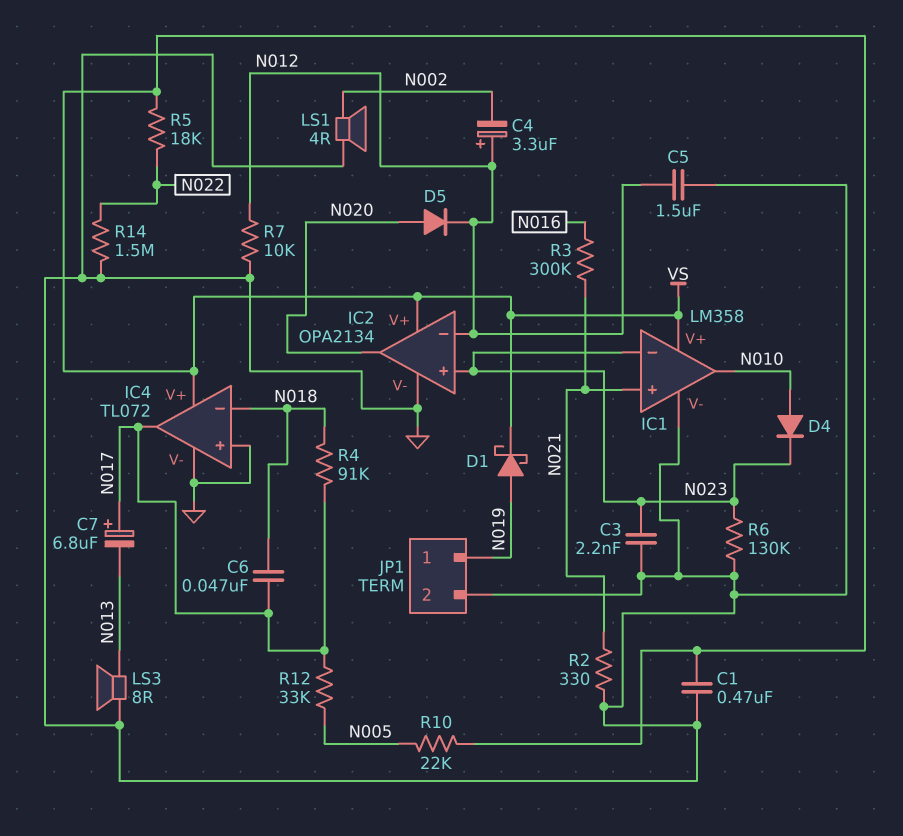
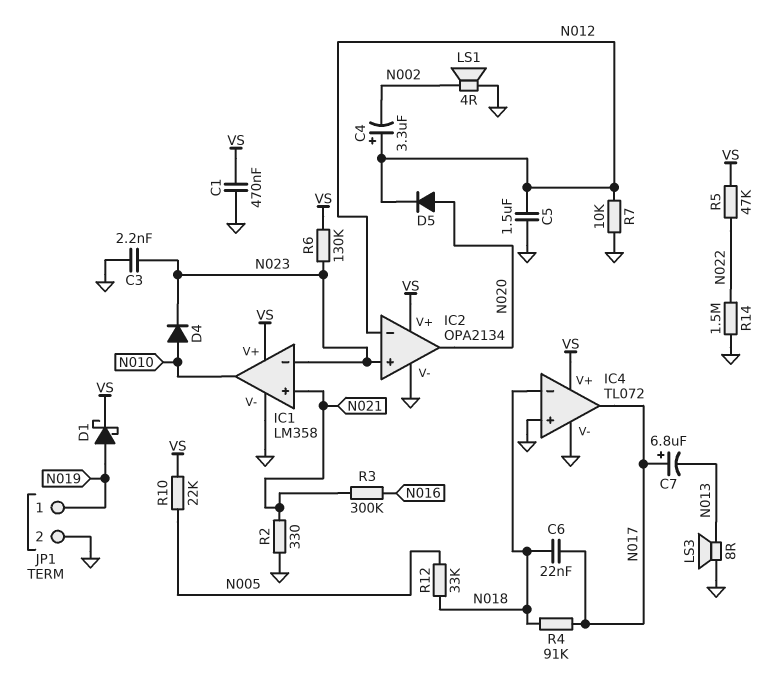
C6: 47nF (N017, N018) -> 22nF (N017, N018)
R5: 18k (N022, VS) -> 47k (N022, VS)
R6: 130k (GND, N023) -> 130k (N023, VS)
R12: 33k (N005, N017) -> 33k (N005, N018)

